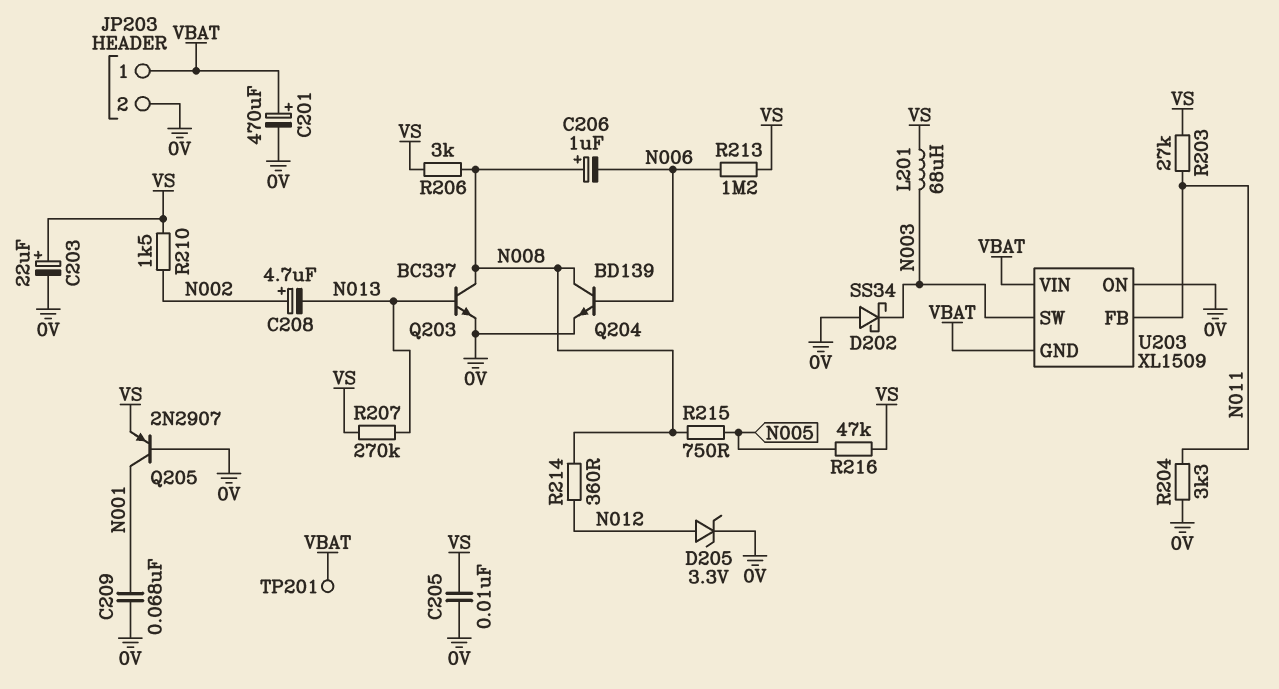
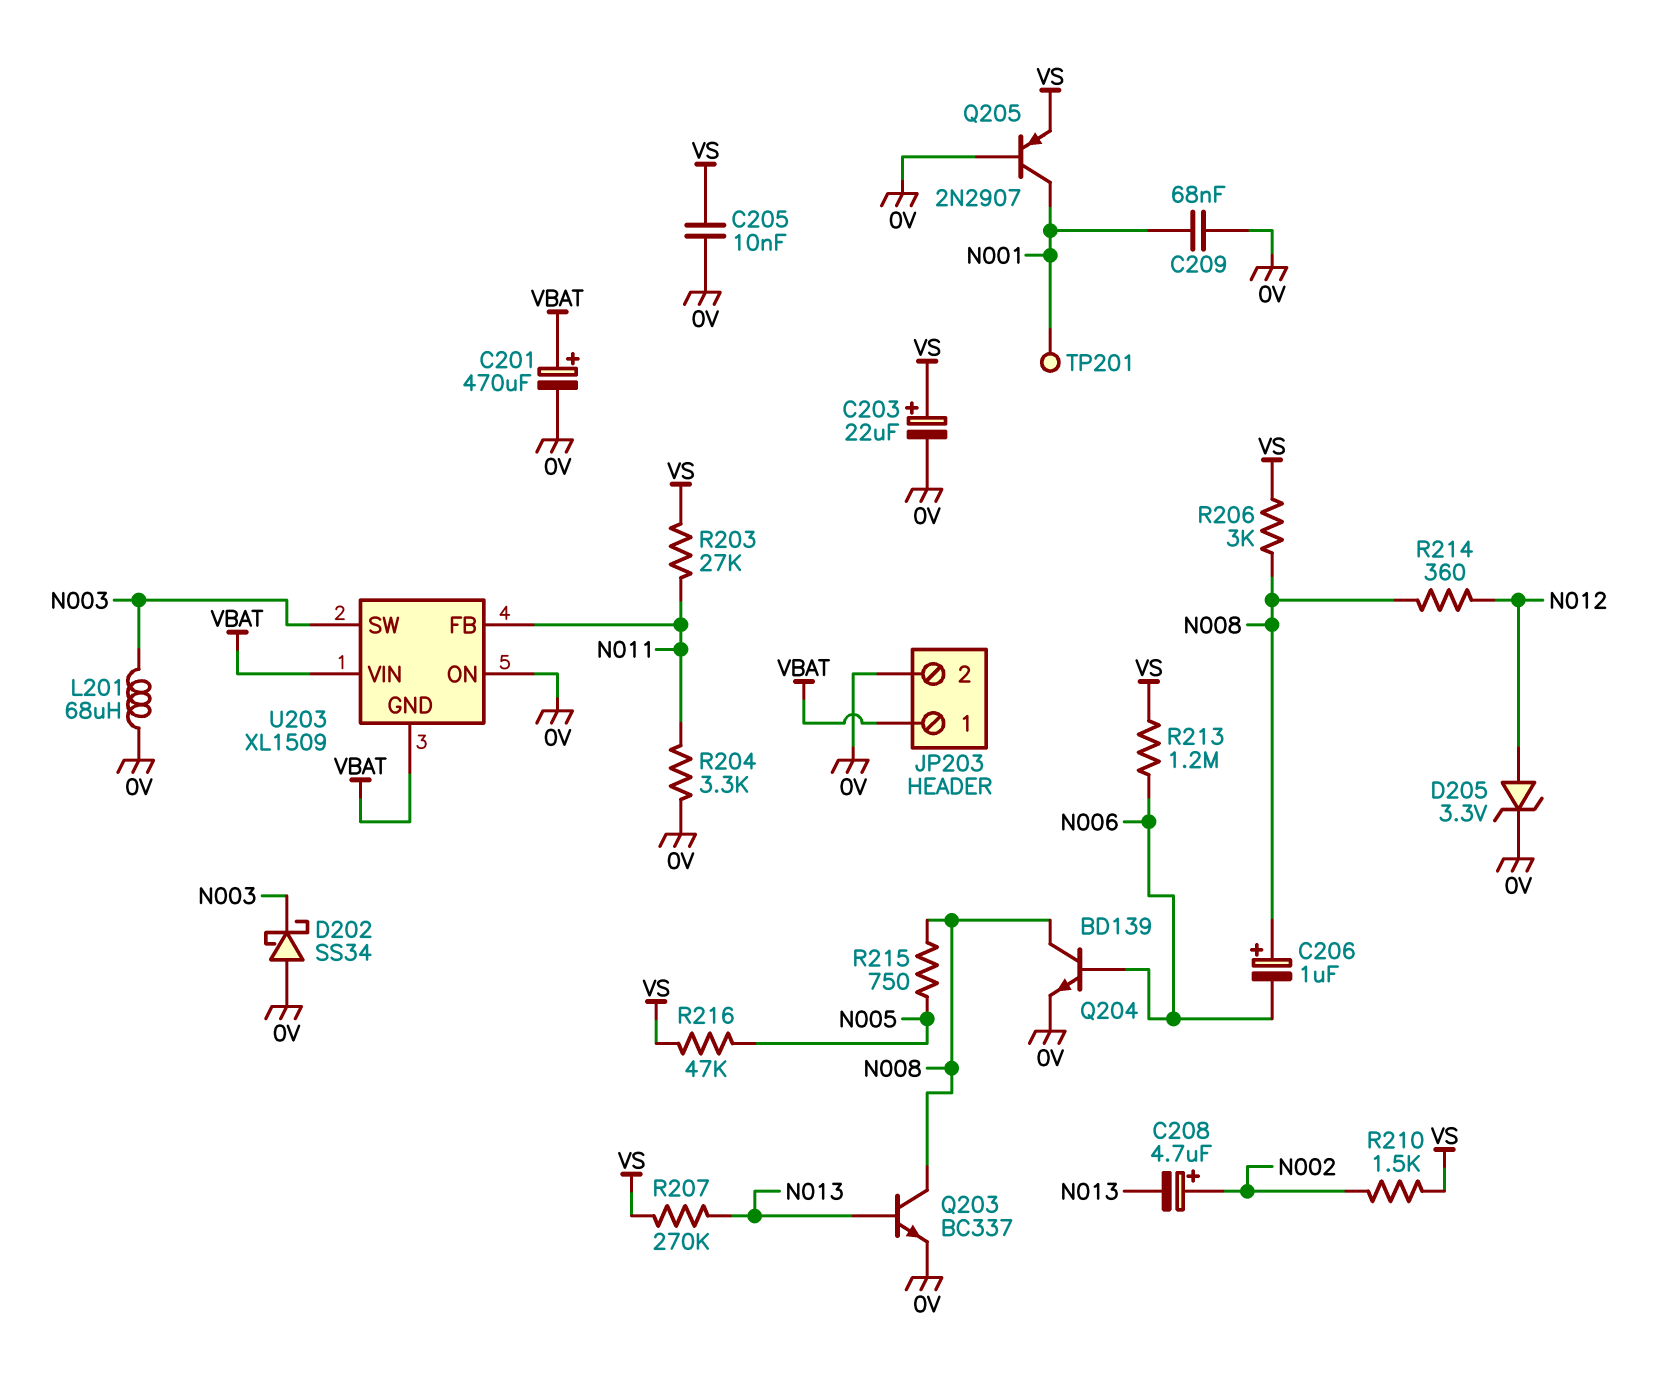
L201: 68uH (N003, VS) -> 68uH (0V, N003)
TP201: test point (VBAT) -> test point (N001)

